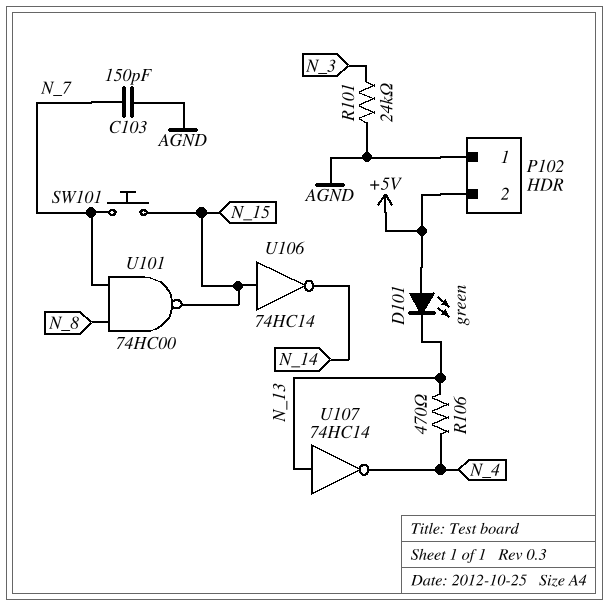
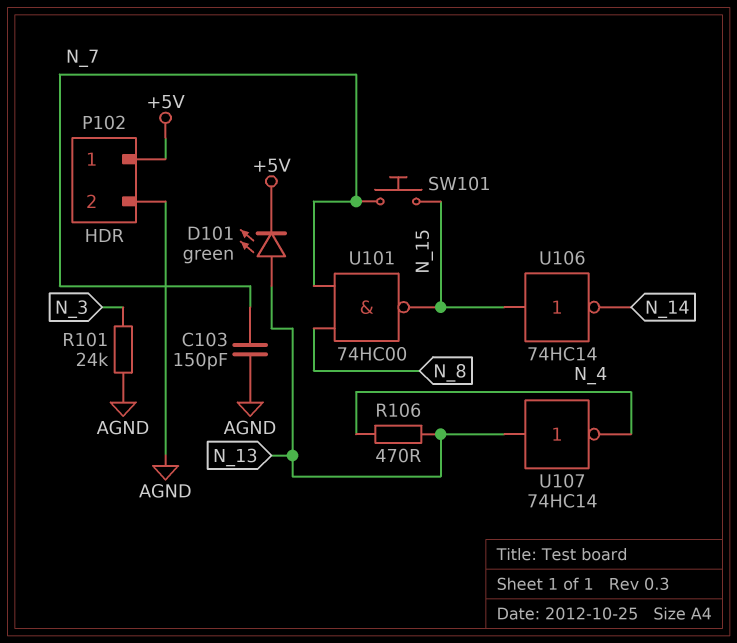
D101: LED green (A +5V, K N_13) -> LED green (A N_13, K +5V)
P102 pin 1: AGND -> +5V
P102 pin 2: +5V -> AGND

